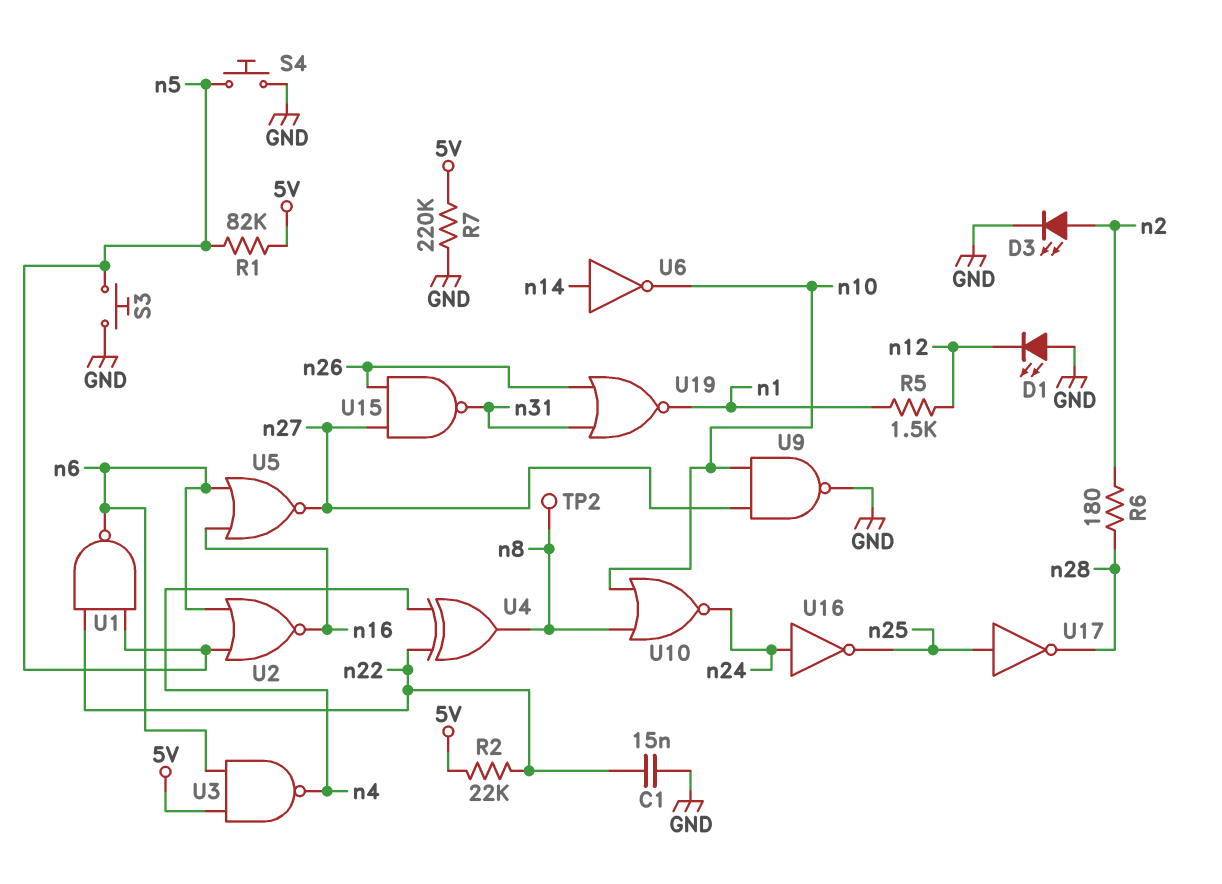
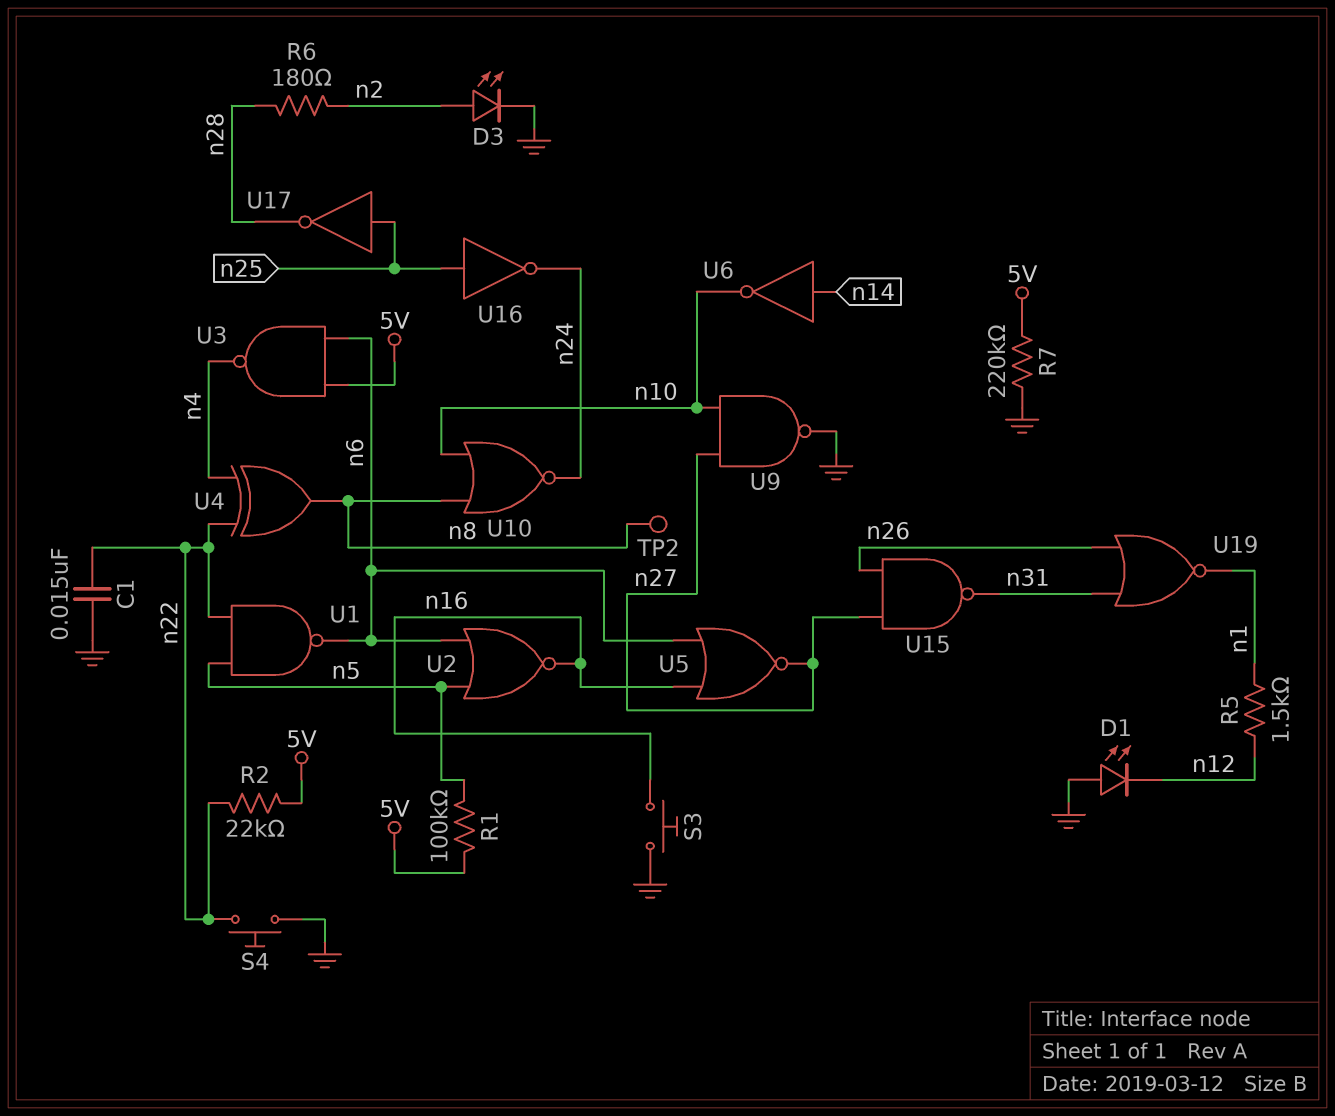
R1: 82k (5V, n5) -> 100k (5V, n5)
S3: button (GND, n5) -> button (GND, n16)
S4: button (GND, n5) -> button (GND, n22)
U16: NOT (in n24, out n25) -> NOT (in n25, out n24)

